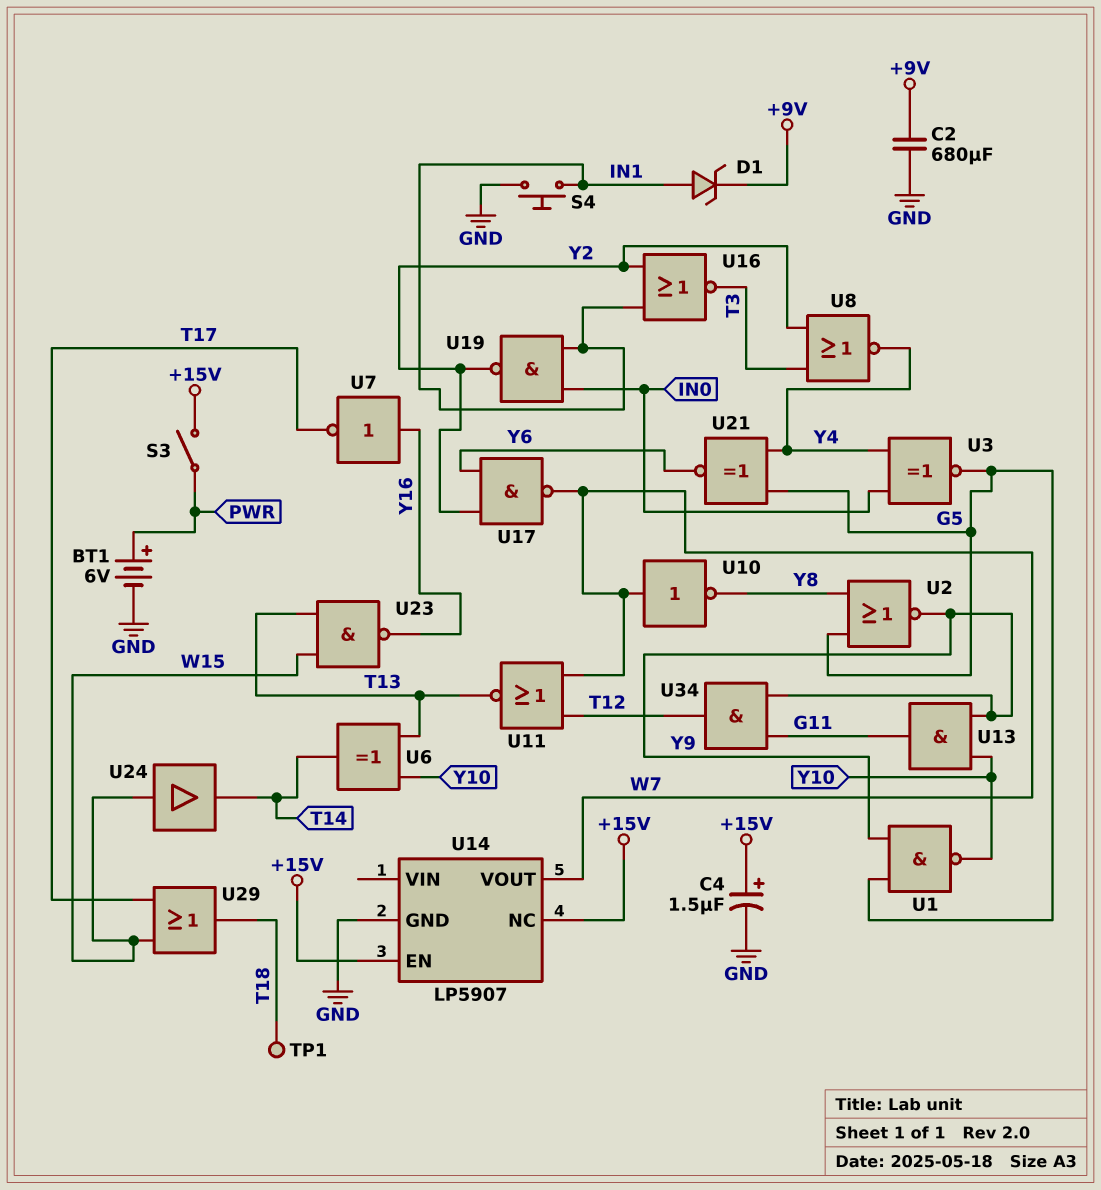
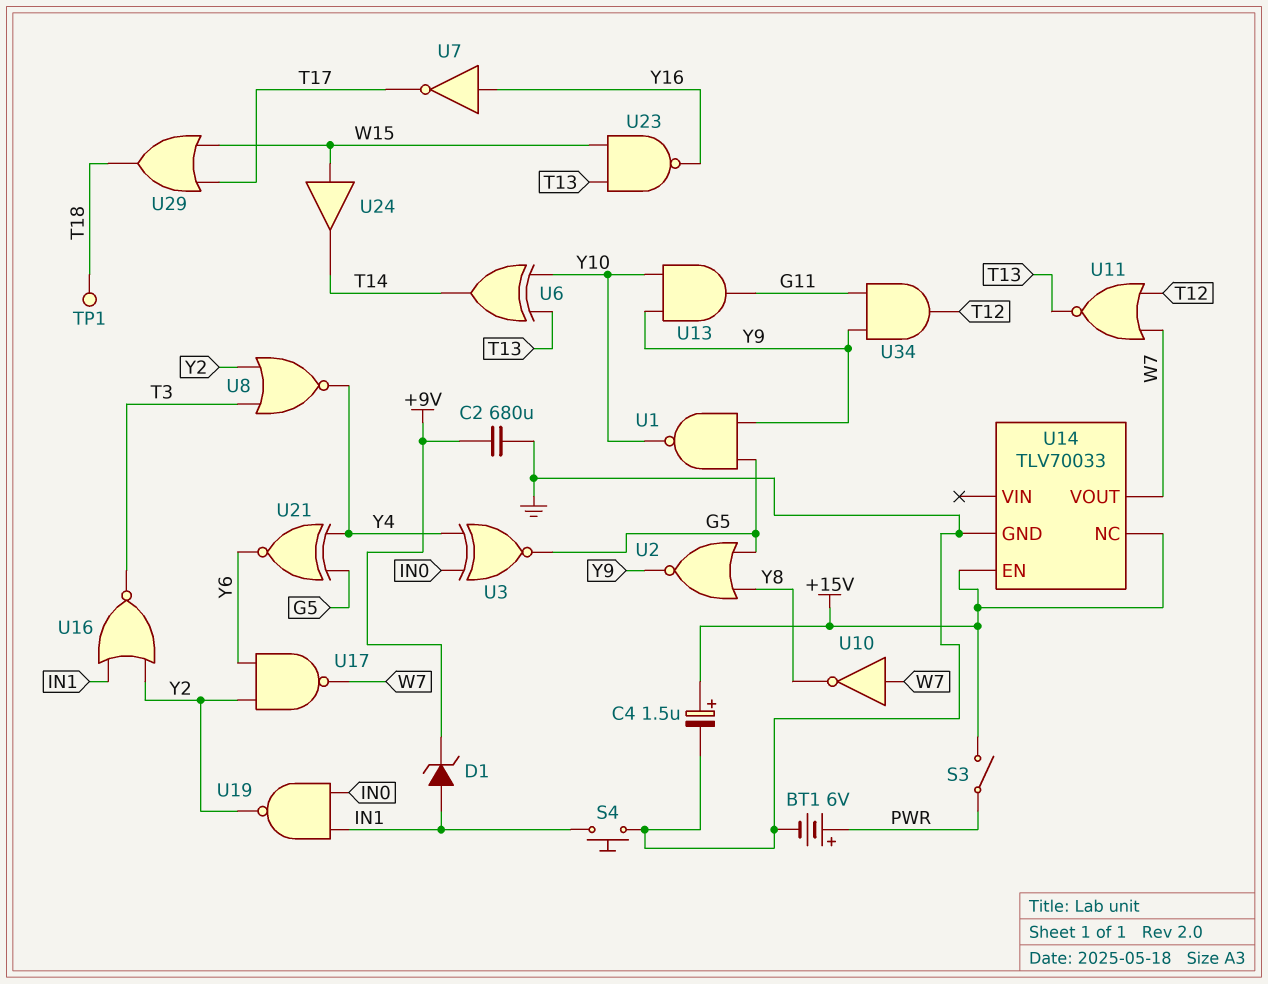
U14: LP5907 -> TLV70033

